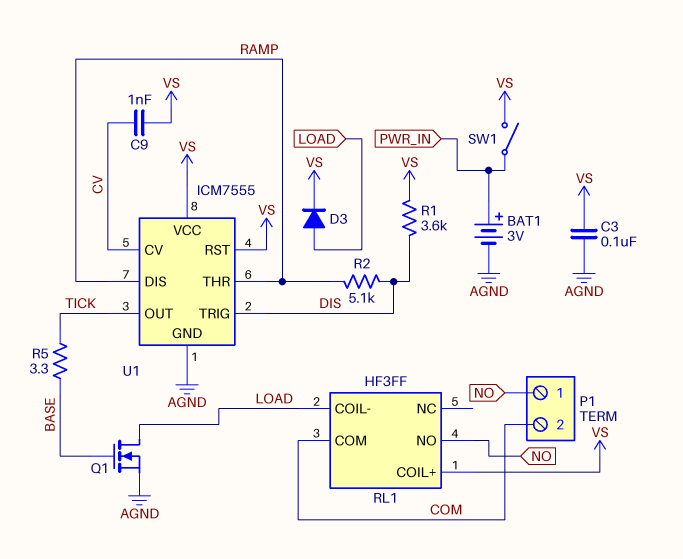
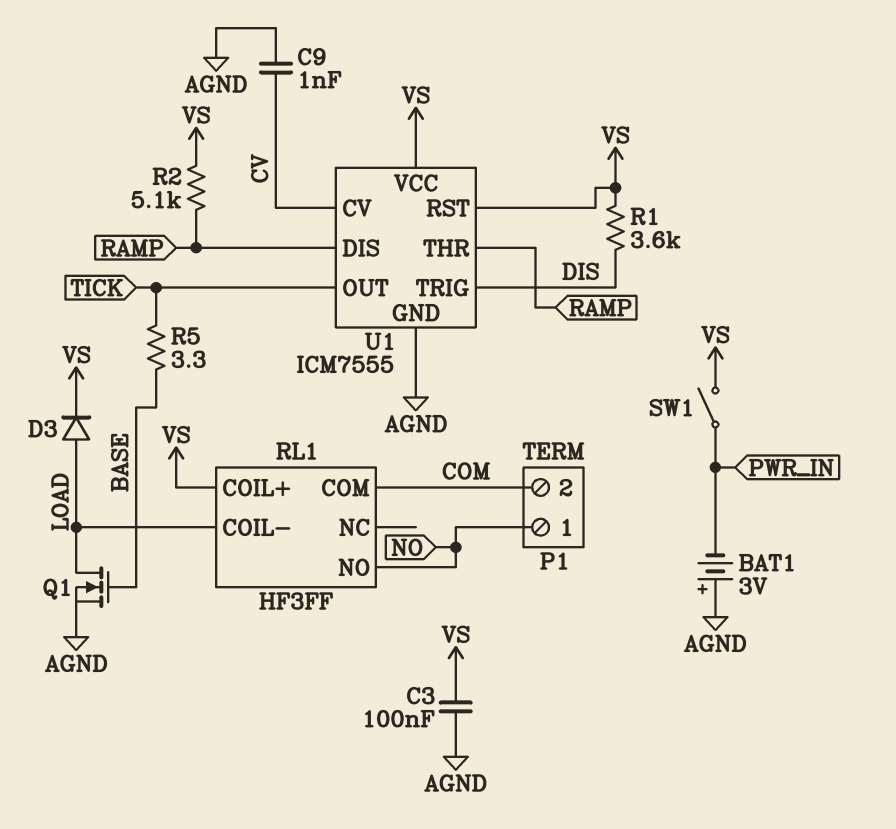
BAT1: 3V (plus PWR_IN, minus AGND) -> 3V (plus AGND, minus PWR_IN)
C9: 1nF (CV, VS) -> 1nF (AGND, CV)
R2: 5.1k (DIS, RAMP) -> 5.1k (RAMP, VS)

